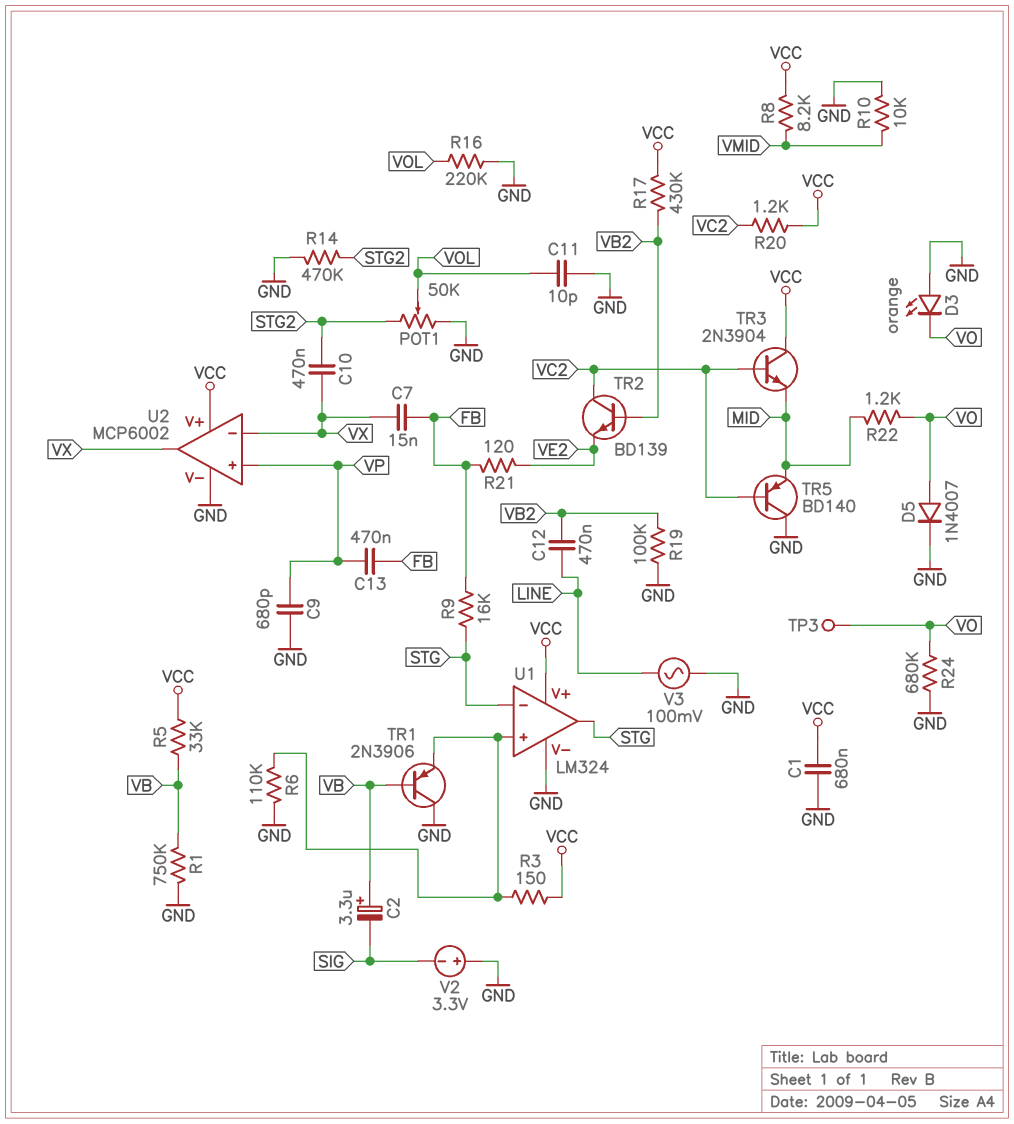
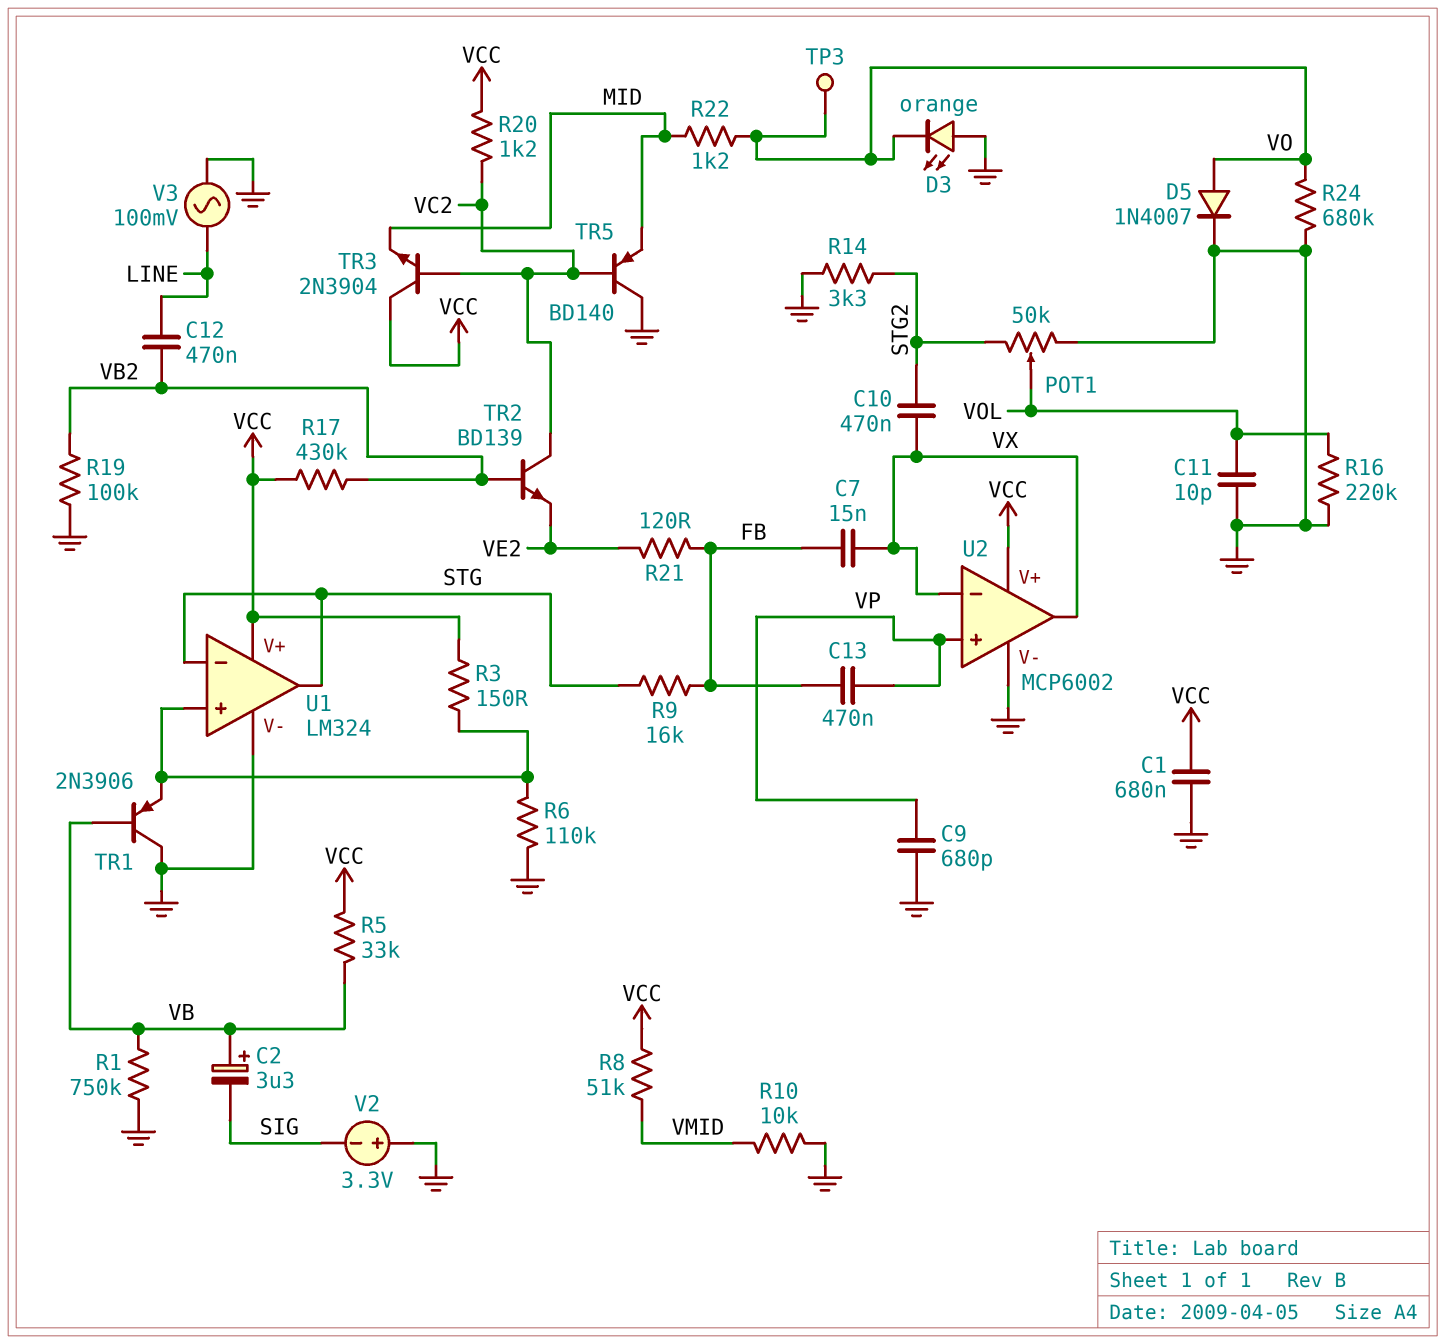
R8: 8.2k (VCC, VMID) -> 51k (VCC, VMID)
R14: 470k (GND, STG2) -> 3.3k (GND, STG2)

